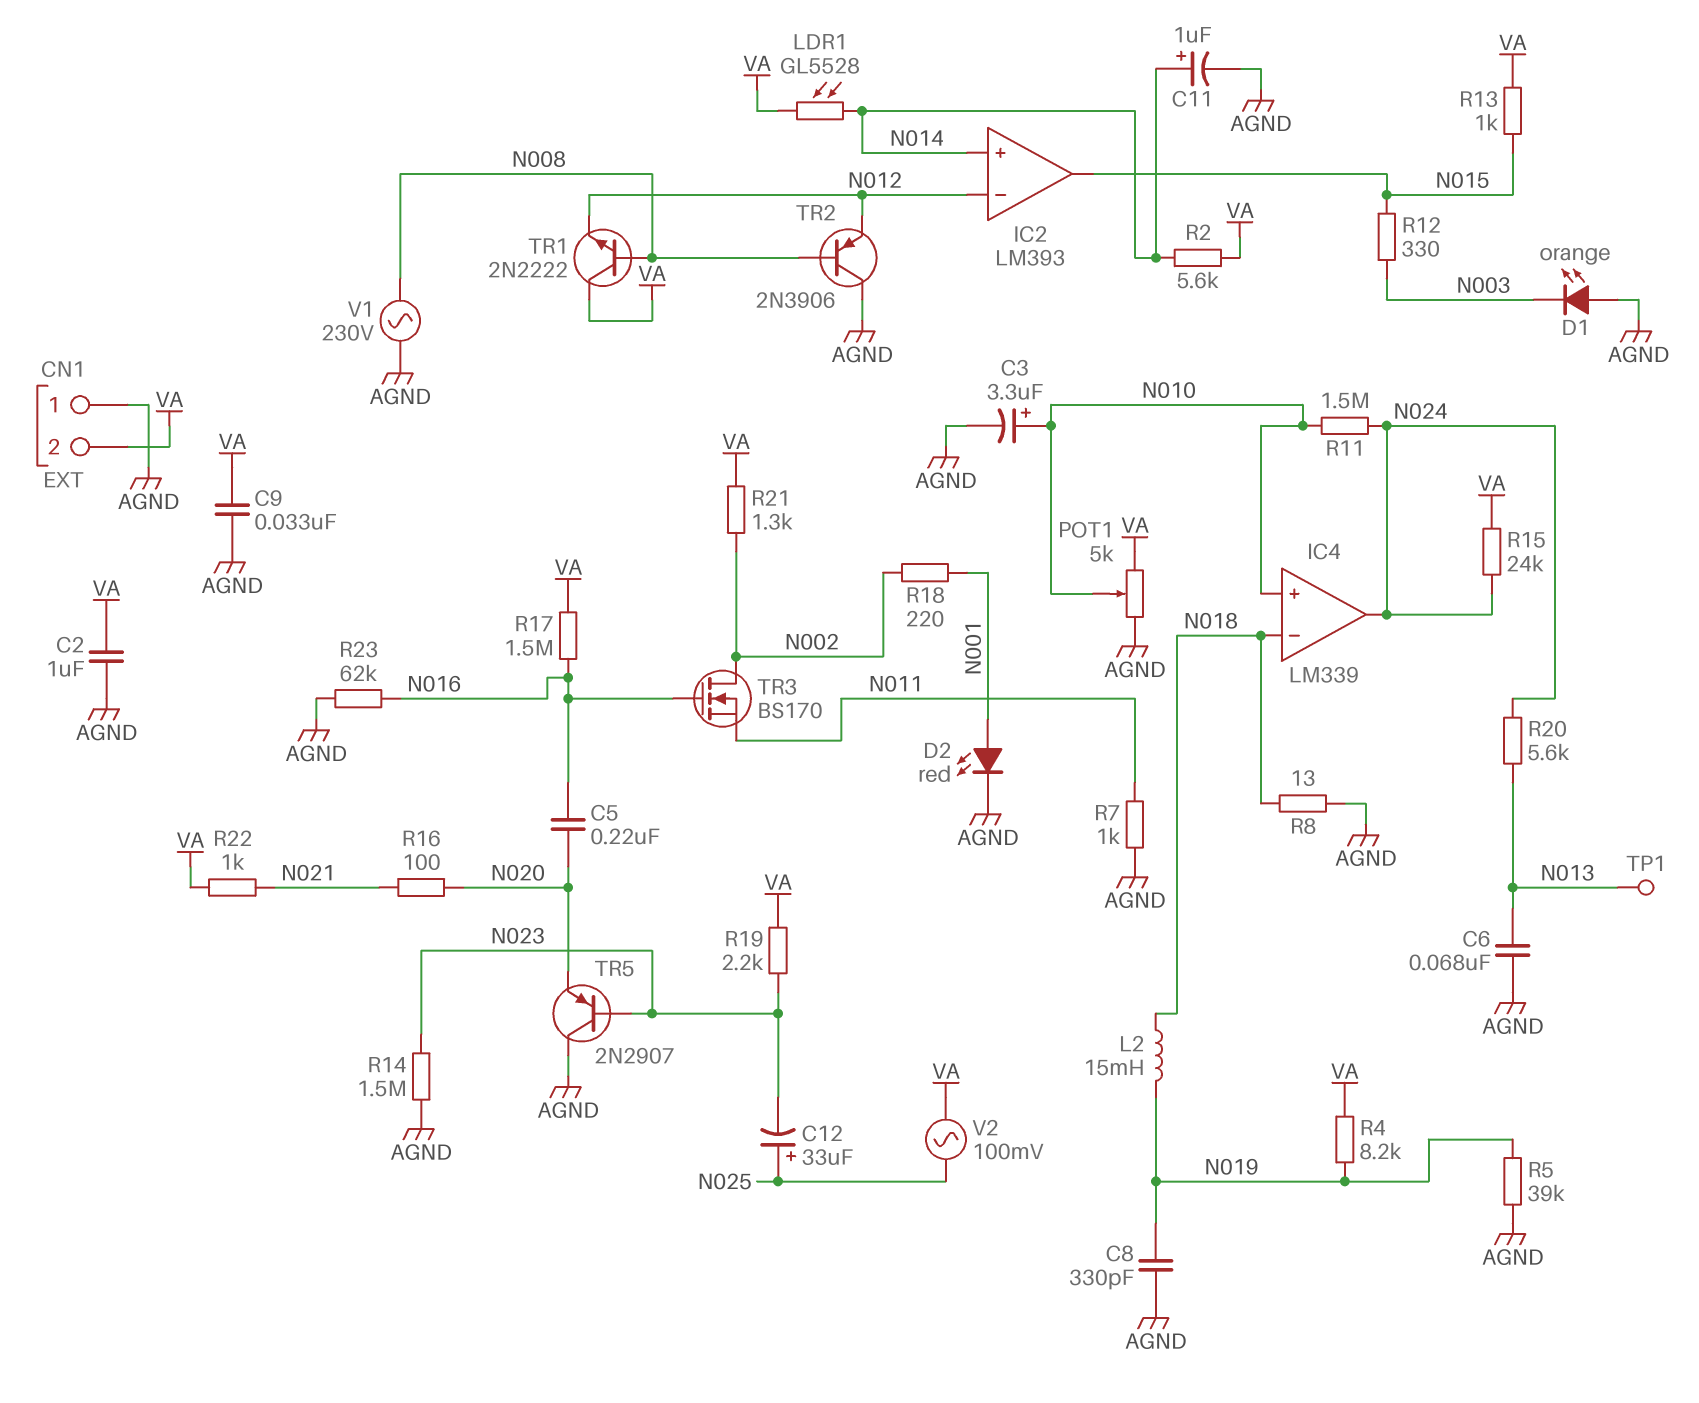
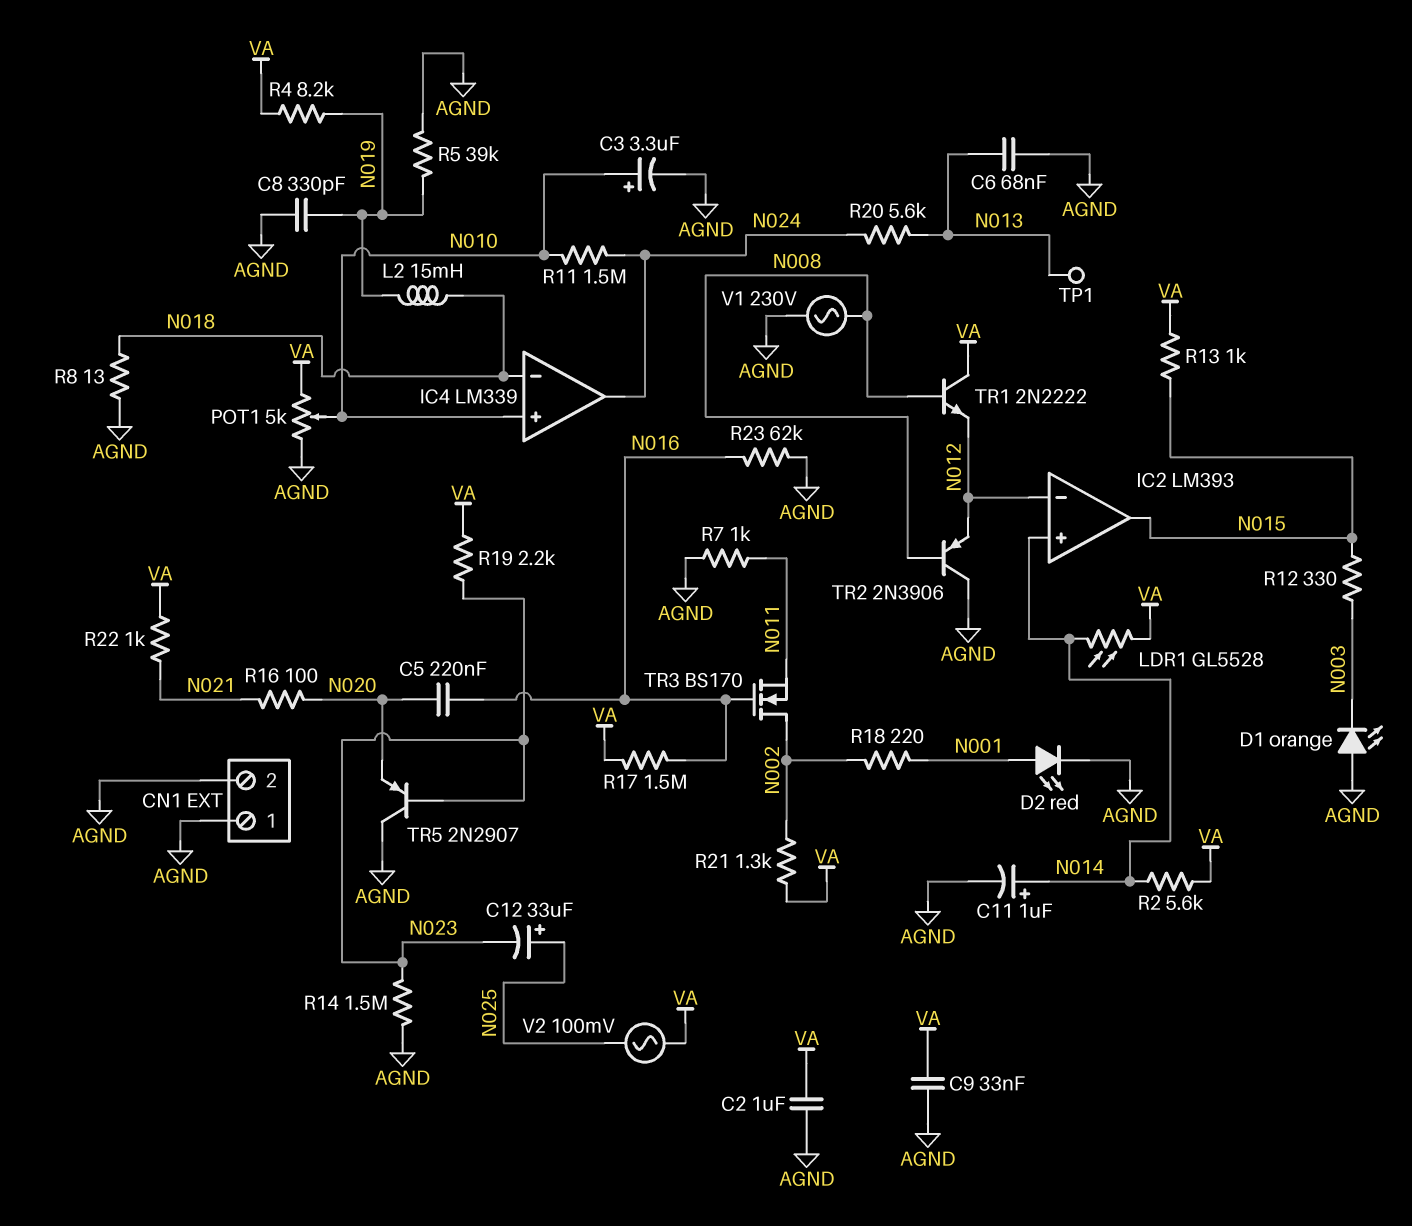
CN1 pin 2: VA -> AGND
R15: 24k (N024, VA) -> none

